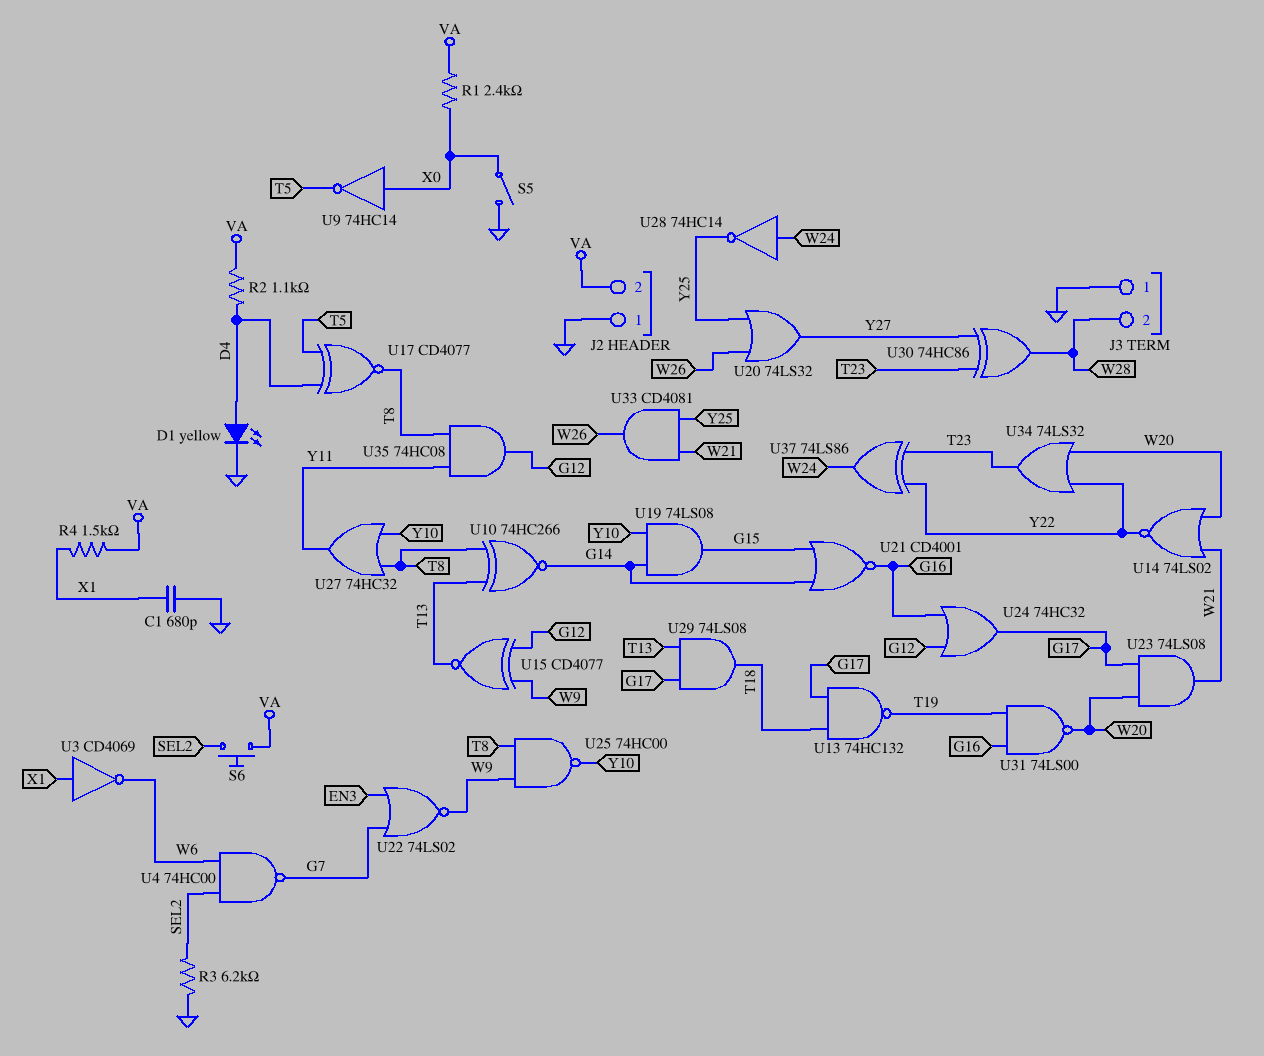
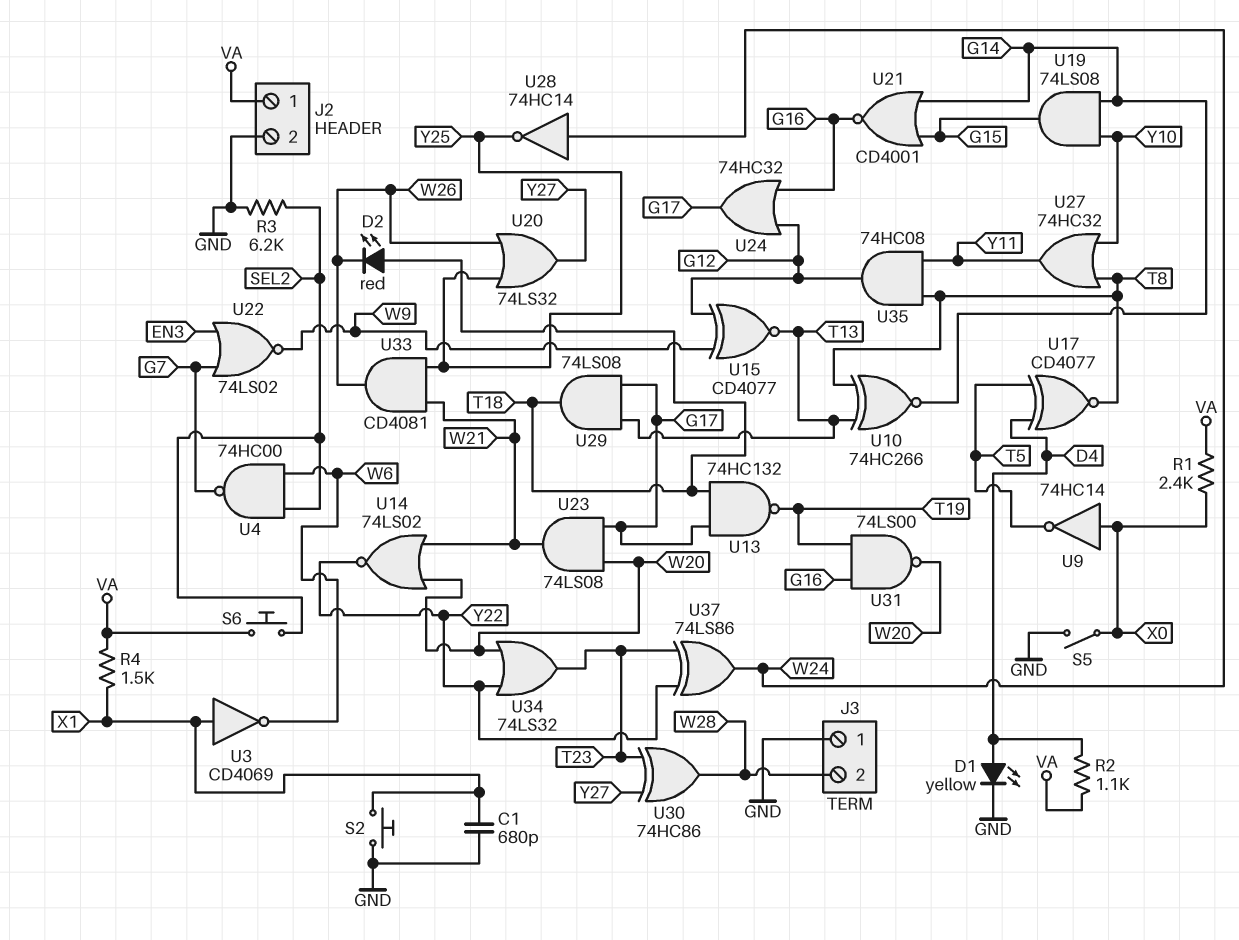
D2: none -> LED red (A T18, K W26)
J2 pin 1: GND -> VA
J2 pin 2: VA -> GND
S2: none -> button (GND, X1)
U25: NAND 74HC00 (in T8, in W9, out Y10) -> none

